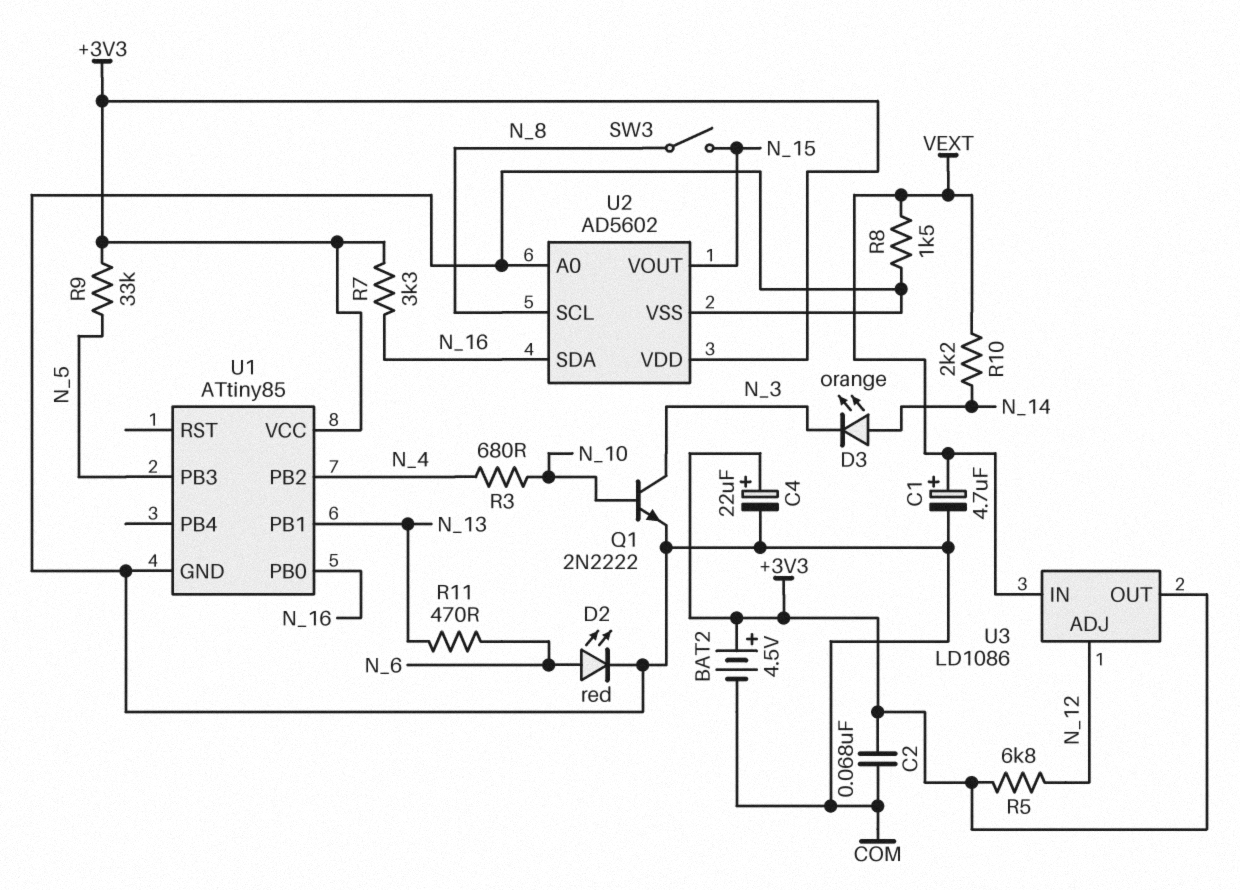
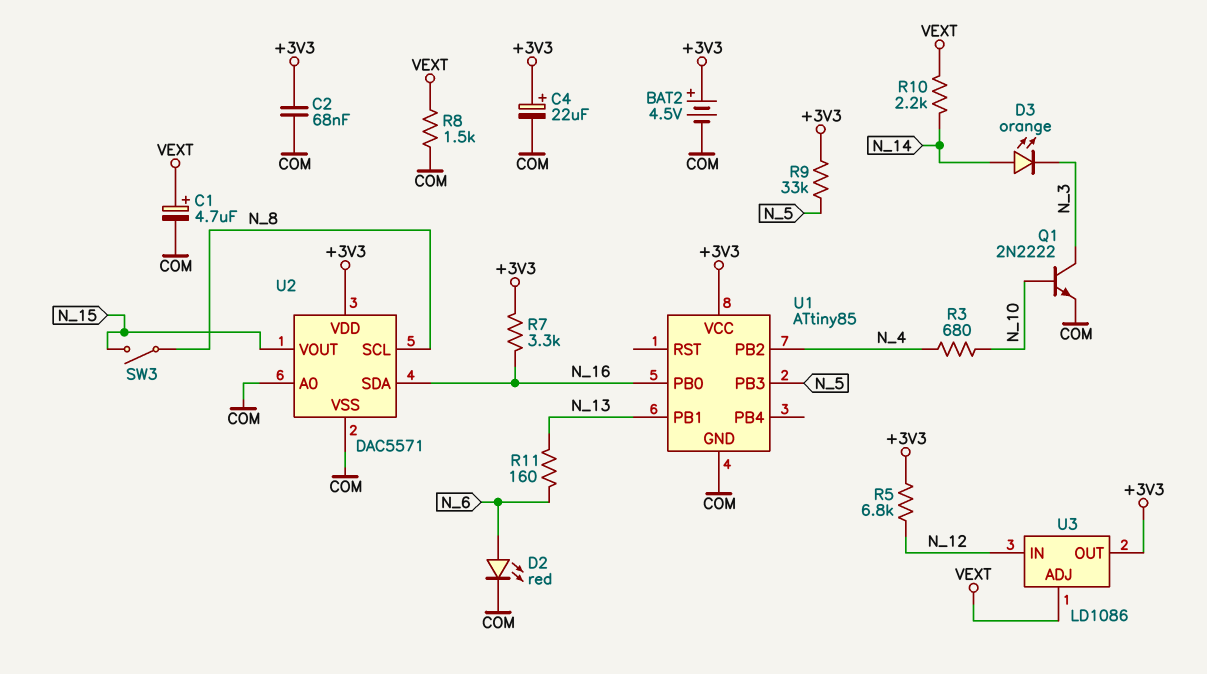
R11: 470 (N_6, N_13) -> 160 (N_6, N_13)
U2: AD5602 -> DAC5571
U3 pin ADJ: N_12 -> VEXT
U3 pin IN: VEXT -> N_12

